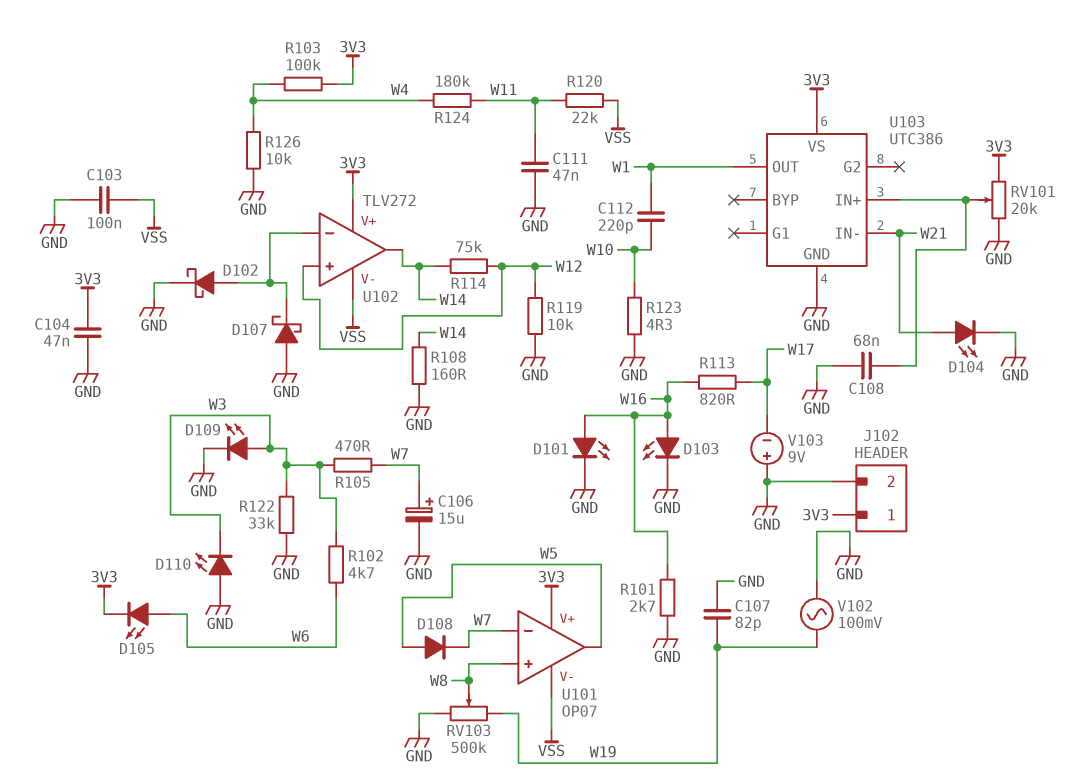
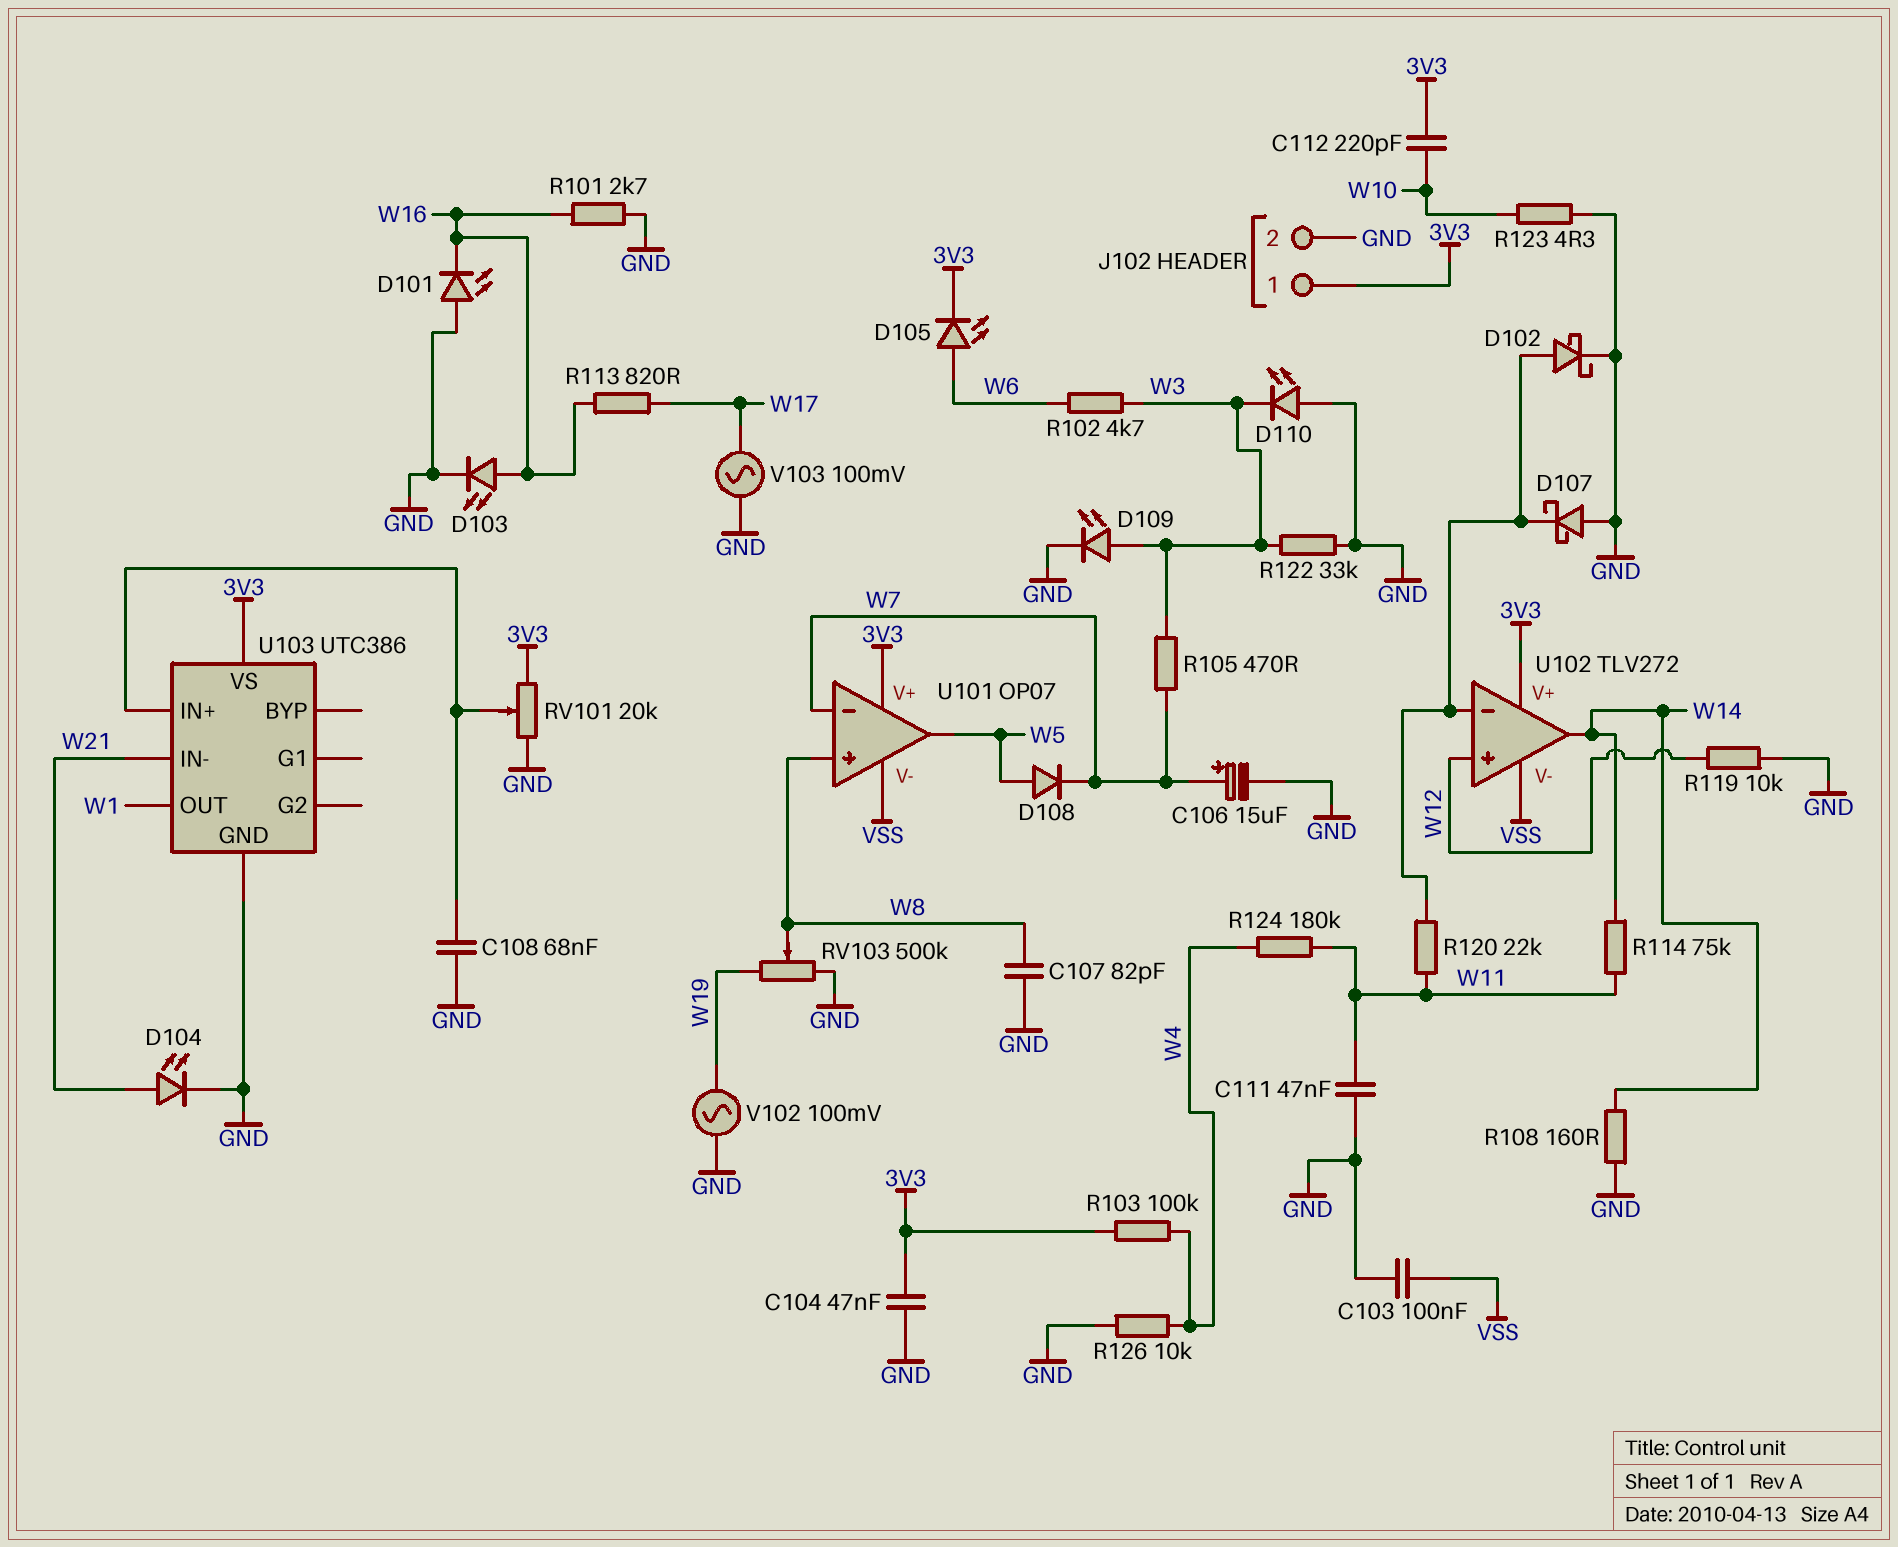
C107: 82pF (GND, W19) -> 82pF (GND, W8)
C112: 220pF (W1, W10) -> 220pF (3V3, W10)
D101: LED (A W16, K GND) -> LED (A GND, K W16)
R114: 75k (W12, W14) -> 75k (W11, W14)
R120: 22k (VSS, W11) -> 22k (U102/in-, W11)
V103: 9V (plus GND, minus W17) -> AC 100mV (GND, W17)

